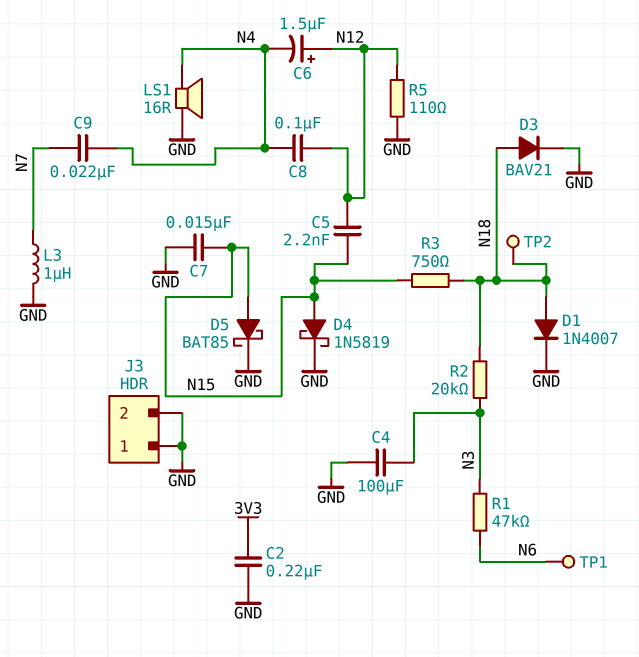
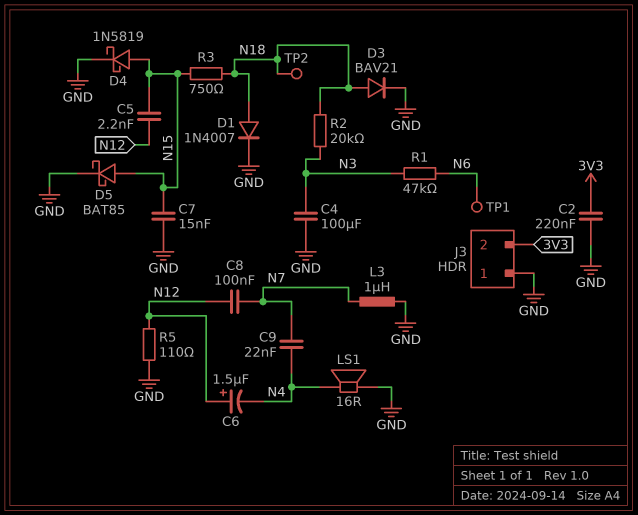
C8: 100nF (N4, N12) -> 100nF (N7, N12)
J3 pin 2: GND -> 3V3

